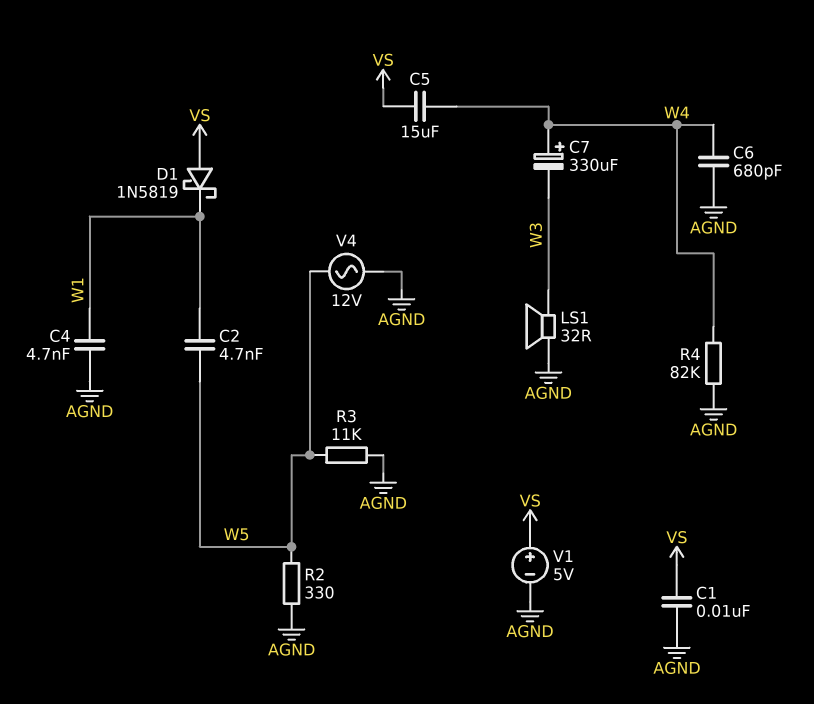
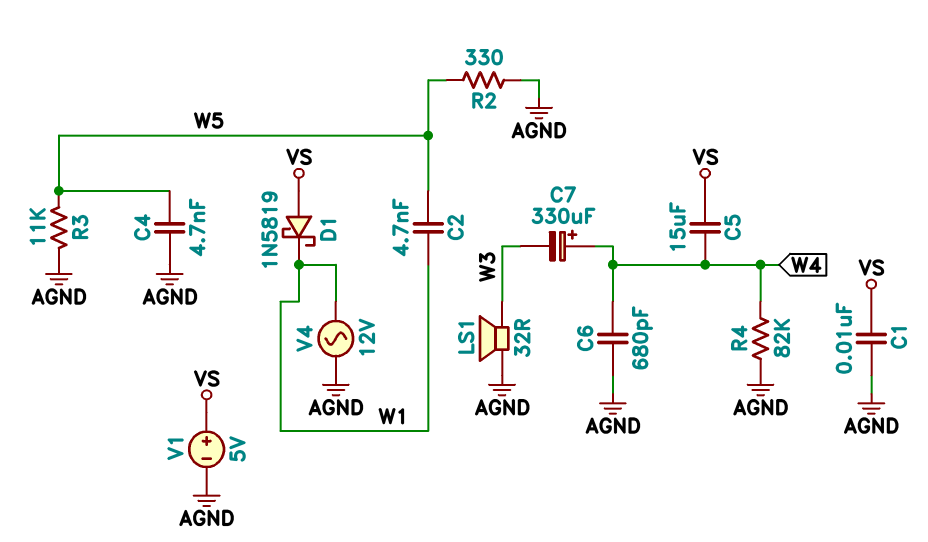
C4: 4.7nF (AGND, W1) -> 4.7nF (AGND, W5)
V4: AC 12V (AGND, W5) -> AC 12V (AGND, W1)

